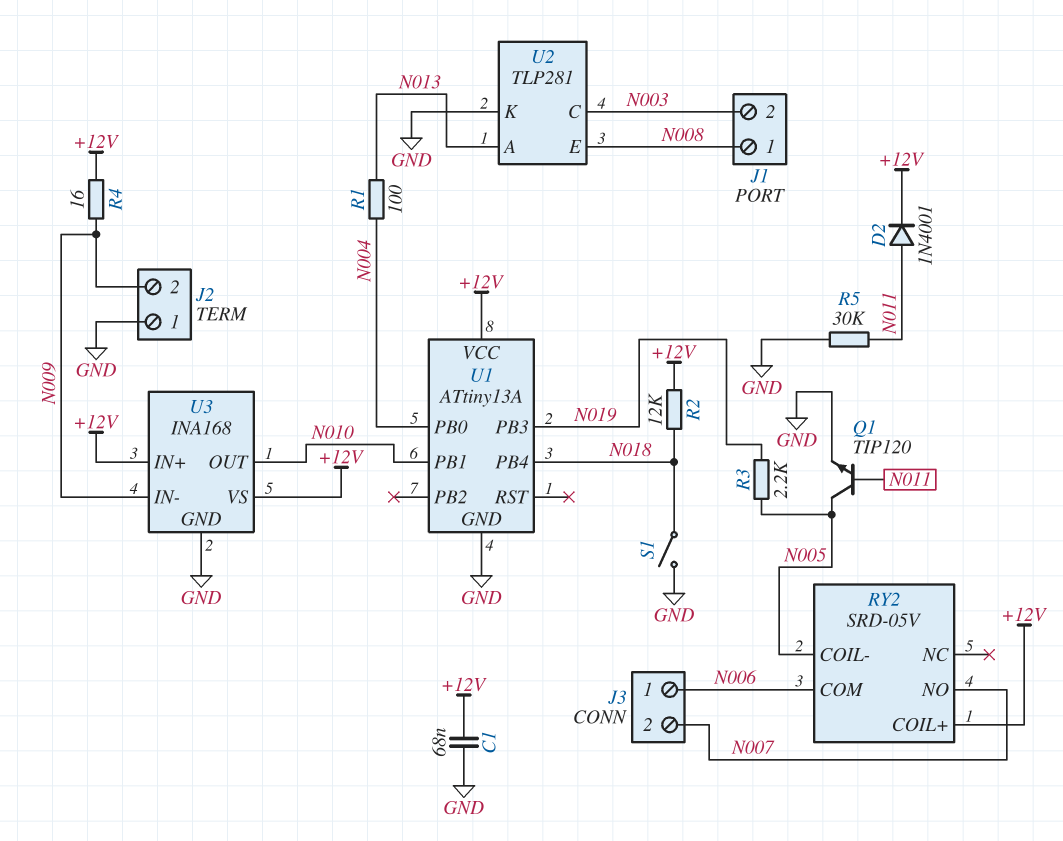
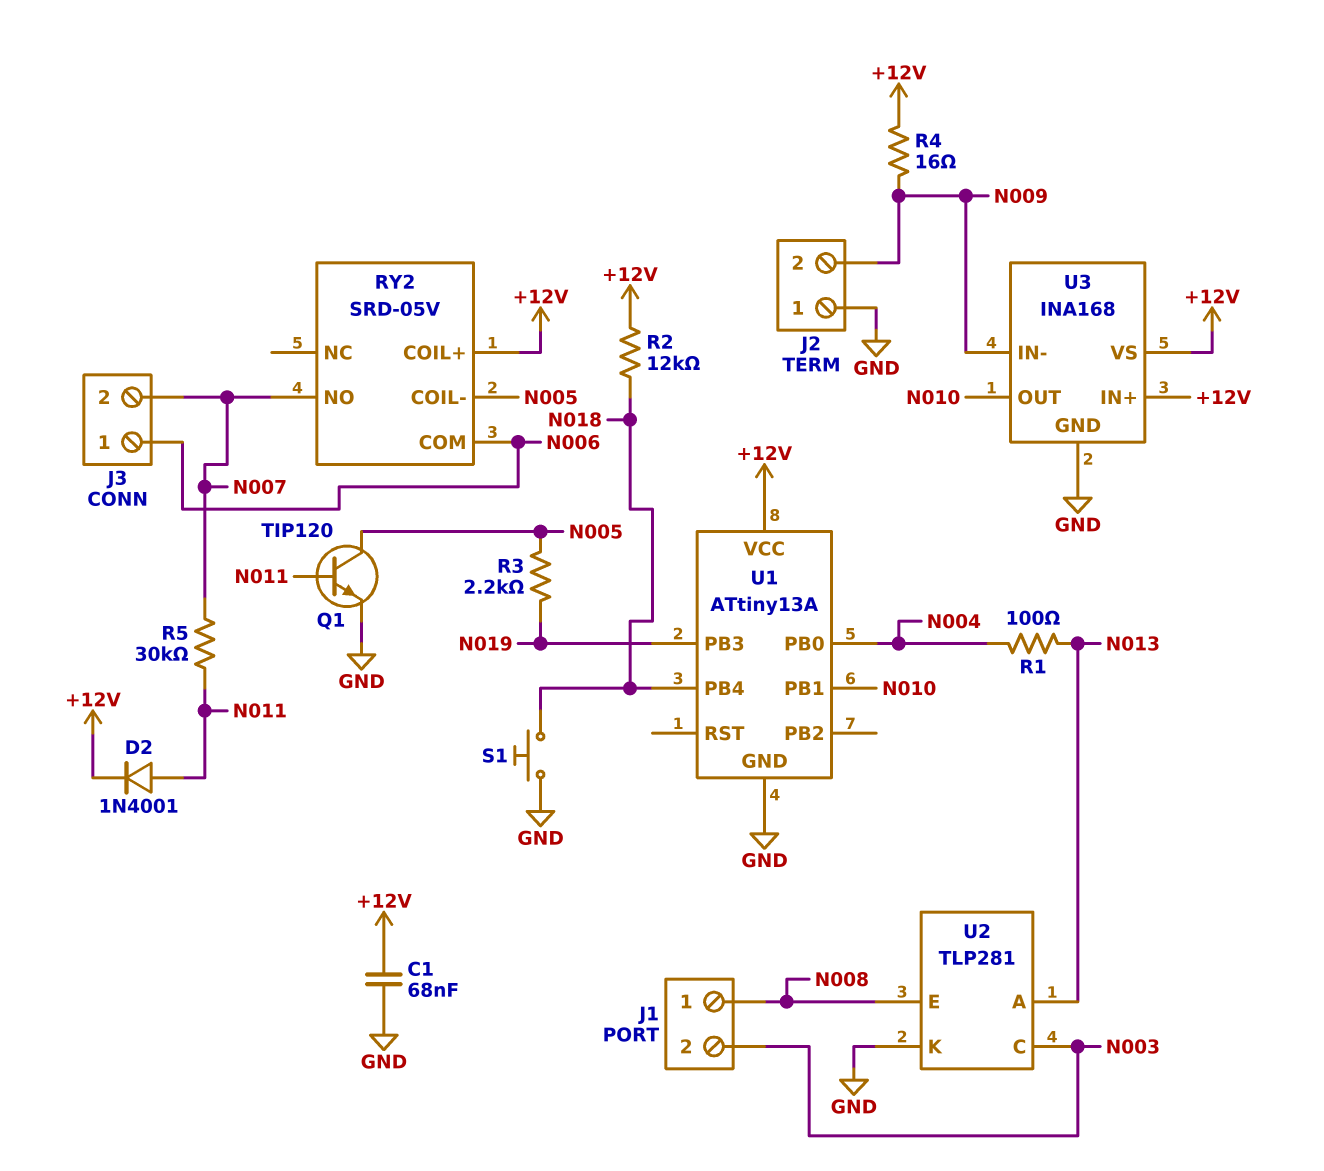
R5: 30k (GND, N011) -> 30k (N007, N011)
S1: switch (GND, N018) -> button (GND, N018)

